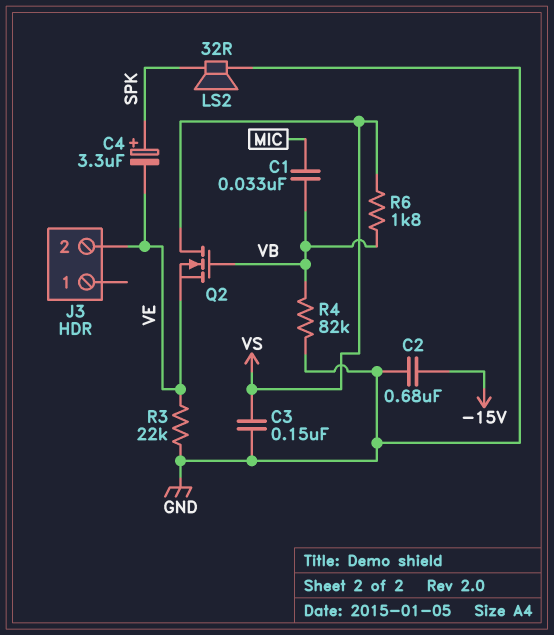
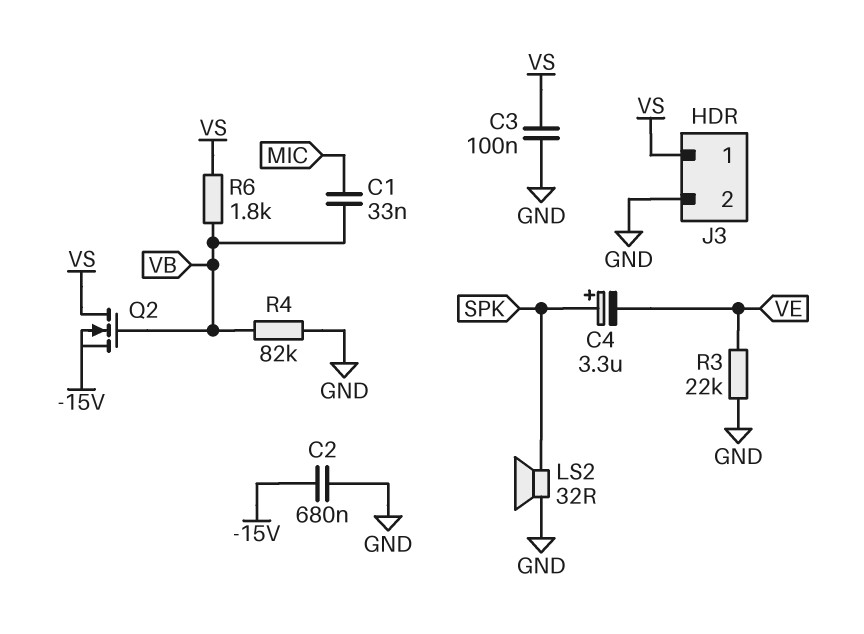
C3: 150nF (GND, VS) -> 100nF (GND, VS)
J3 pin 1: none -> VS
J3 pin 2: VE -> GND
Q2: NMOS (G VB, D VS, S VE) -> NMOS (G VB, D VS, S -15V)

